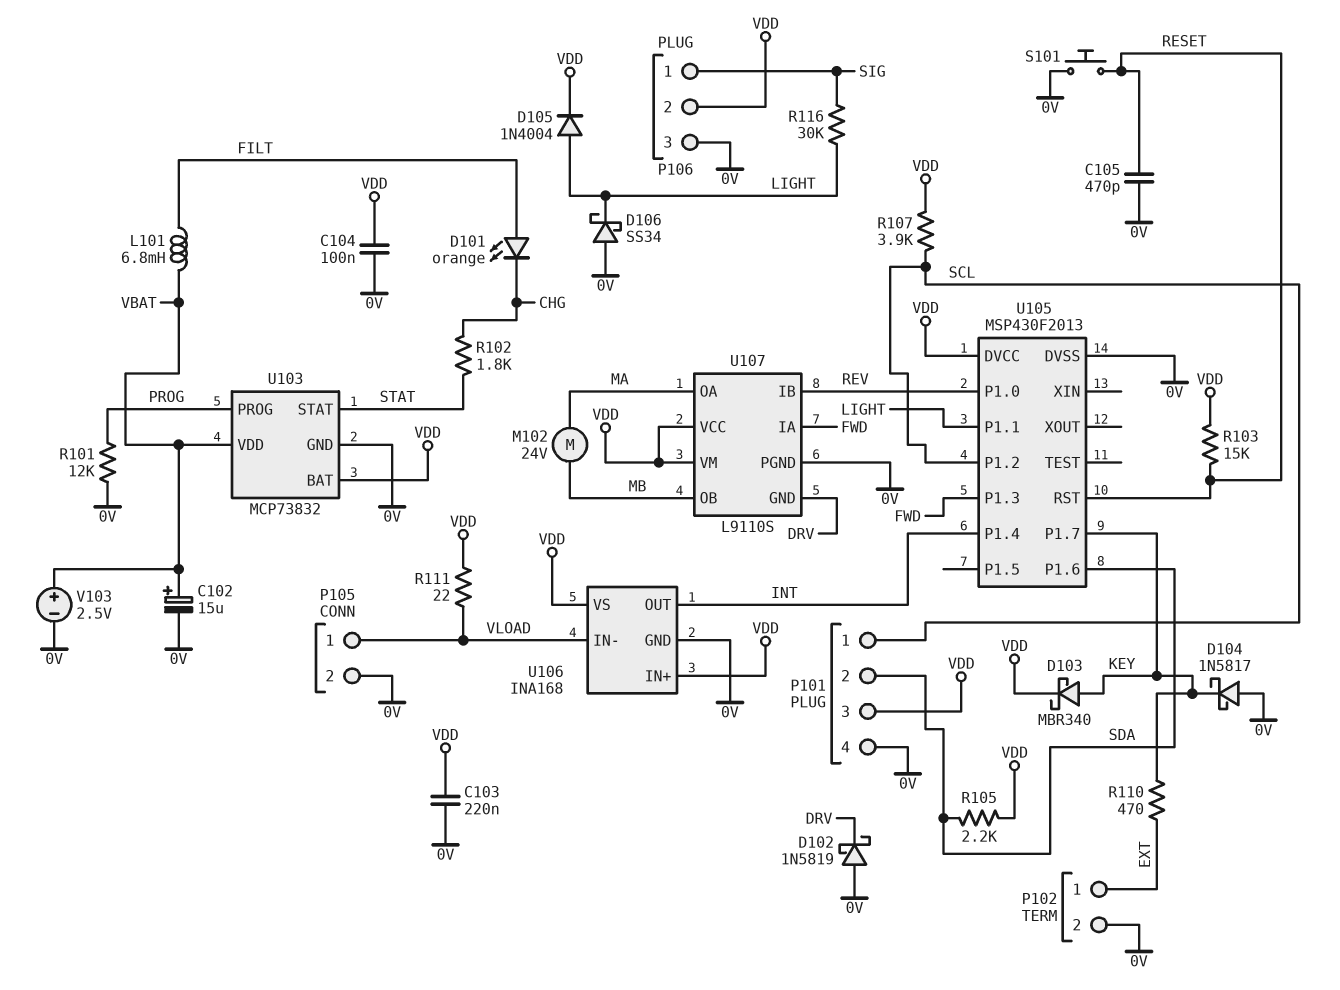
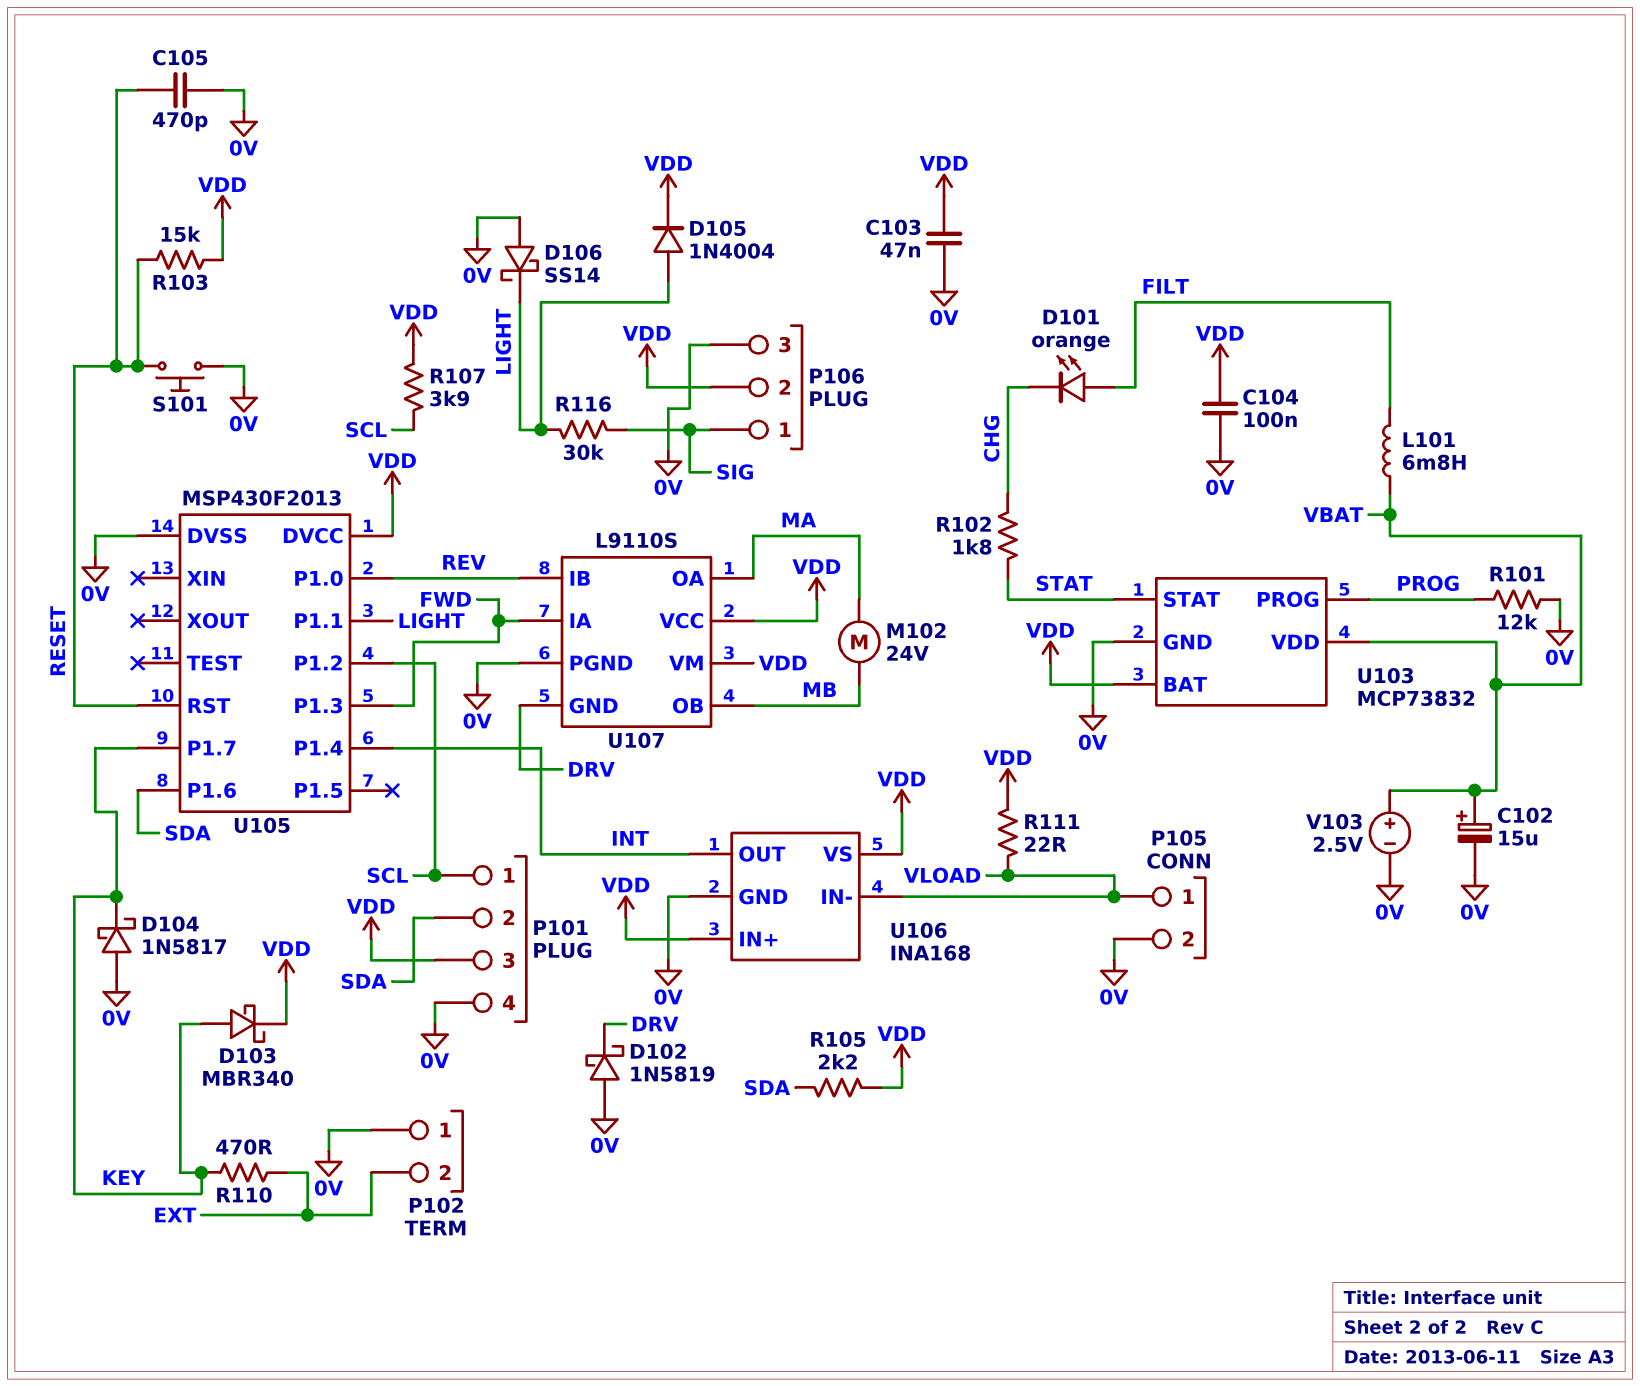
C103: 220nF (0V, VDD) -> 47nF (0V, VDD)
D106: schottky SS34 (A 0V, K LIGHT) -> schottky SS14 (A 0V, K LIGHT)
P102 pin 1: EXT -> 0V
P102 pin 2: 0V -> EXT

